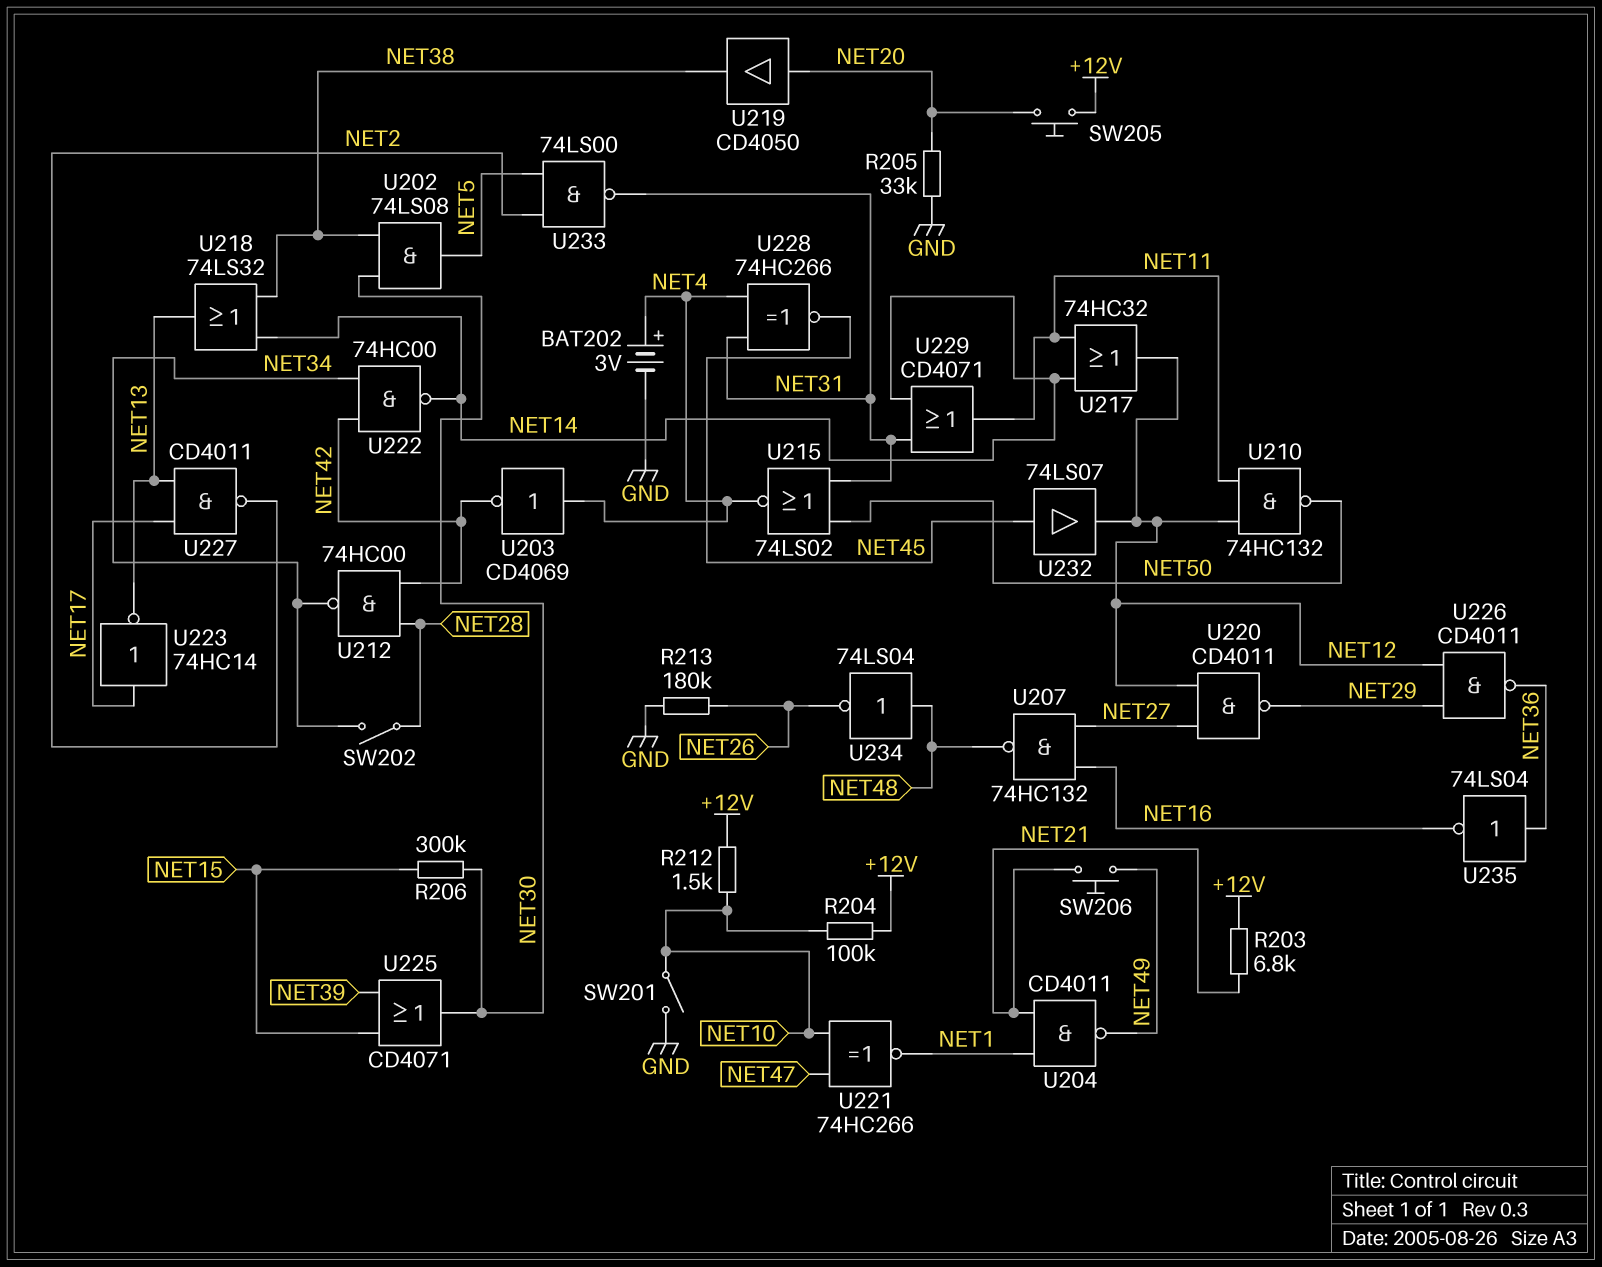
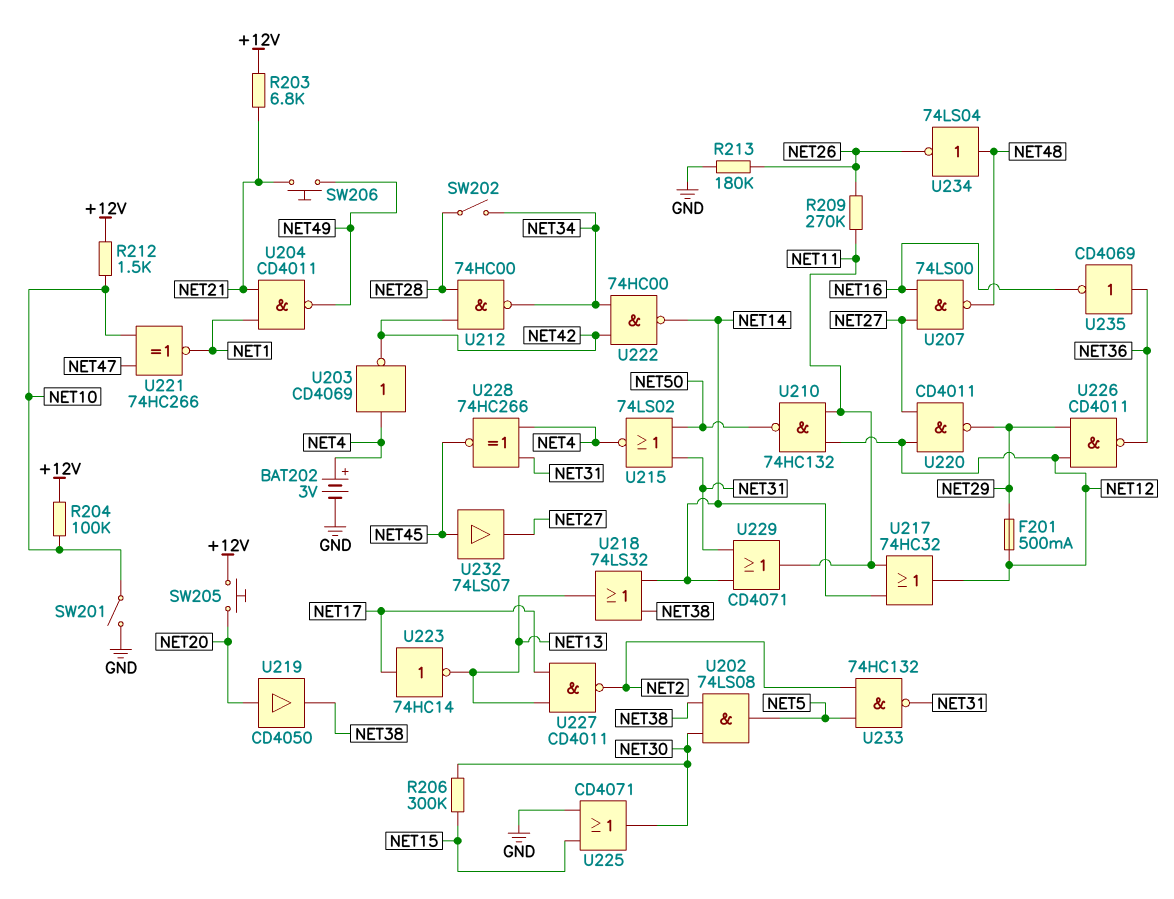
F201: none -> 500mA (NET12, NET29)
R205: 33k (GND, NET20) -> none
R209: none -> 270k (NET11, NET26)
U207: NAND 74HC132 (in NET16, in NET27, out NET48) -> NAND 74LS00 (in NET16, in NET27, out NET48)
U225: OR CD4071 (in NET15, in NET39, out NET30) -> OR CD4071 (in GND, in NET15, out NET30)
U232: buffer 74LS07 (in NET45, out NET12) -> buffer 74LS07 (in NET45, out NET27)
U233: NAND 74LS00 (in NET2, in NET5, out NET31) -> NAND 74HC132 (in NET2, in NET5, out NET31)
U235: NOT 74LS04 (in NET36, out NET16) -> NOT CD4069 (in NET36, out NET16)

